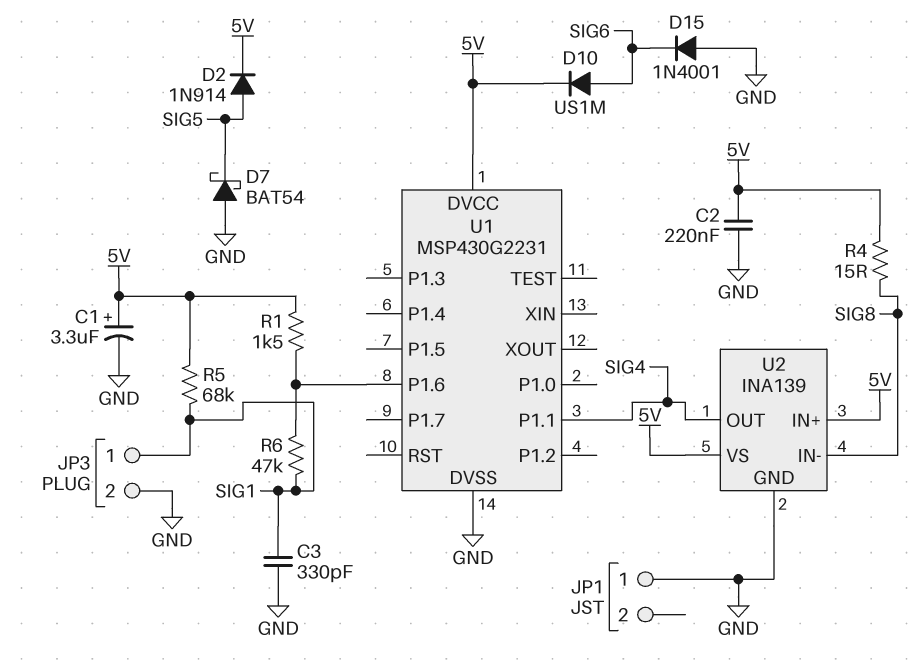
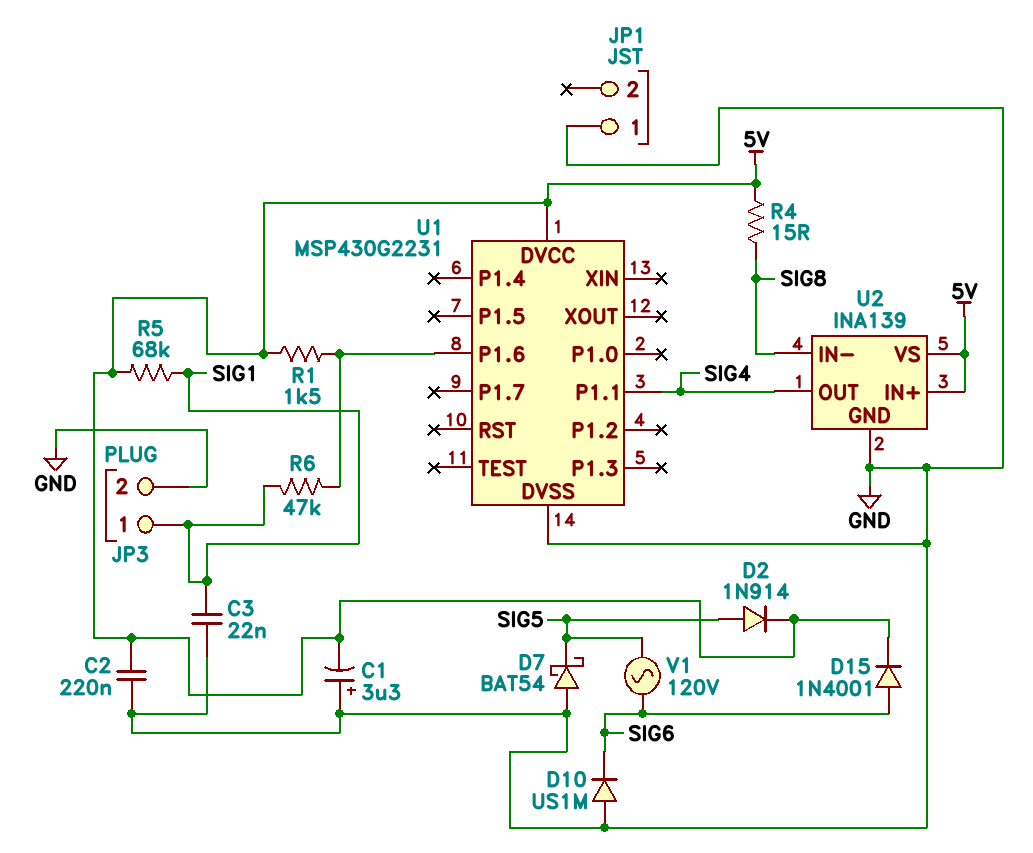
C1: 3.3uF (plus 5V, minus GND) -> 3.3uF (plus GND, minus 5V)
C3: 330pF (GND, SIG1) -> 22nF (GND, SIG1)
D10: diode US1M (A SIG6, K 5V) -> diode US1M (A GND, K SIG6)
D15: diode 1N4001 (A GND, K SIG6) -> diode 1N4001 (A SIG6, K 5V)
V1: none -> AC 120V (SIG5, SIG6)

